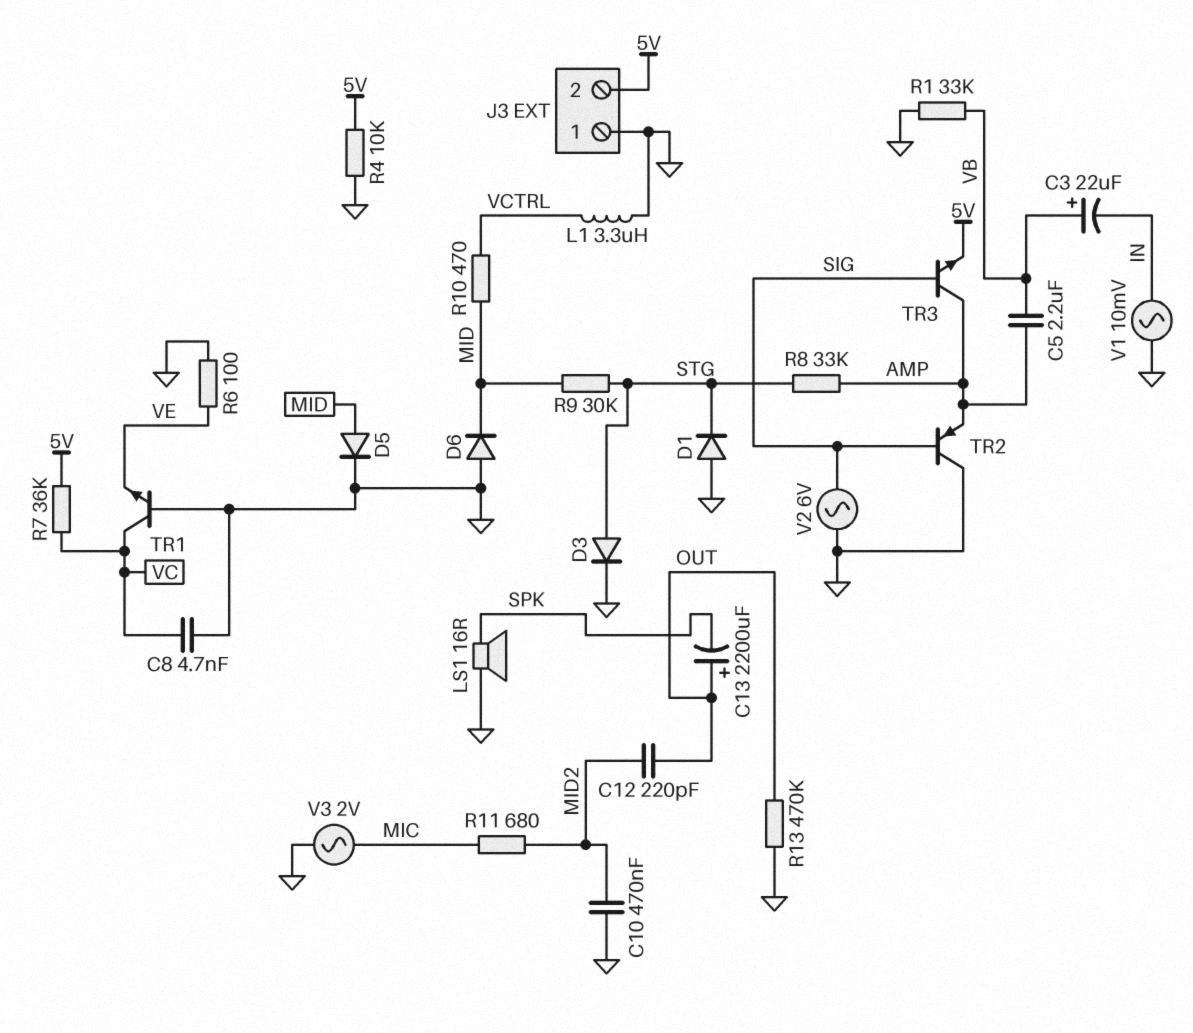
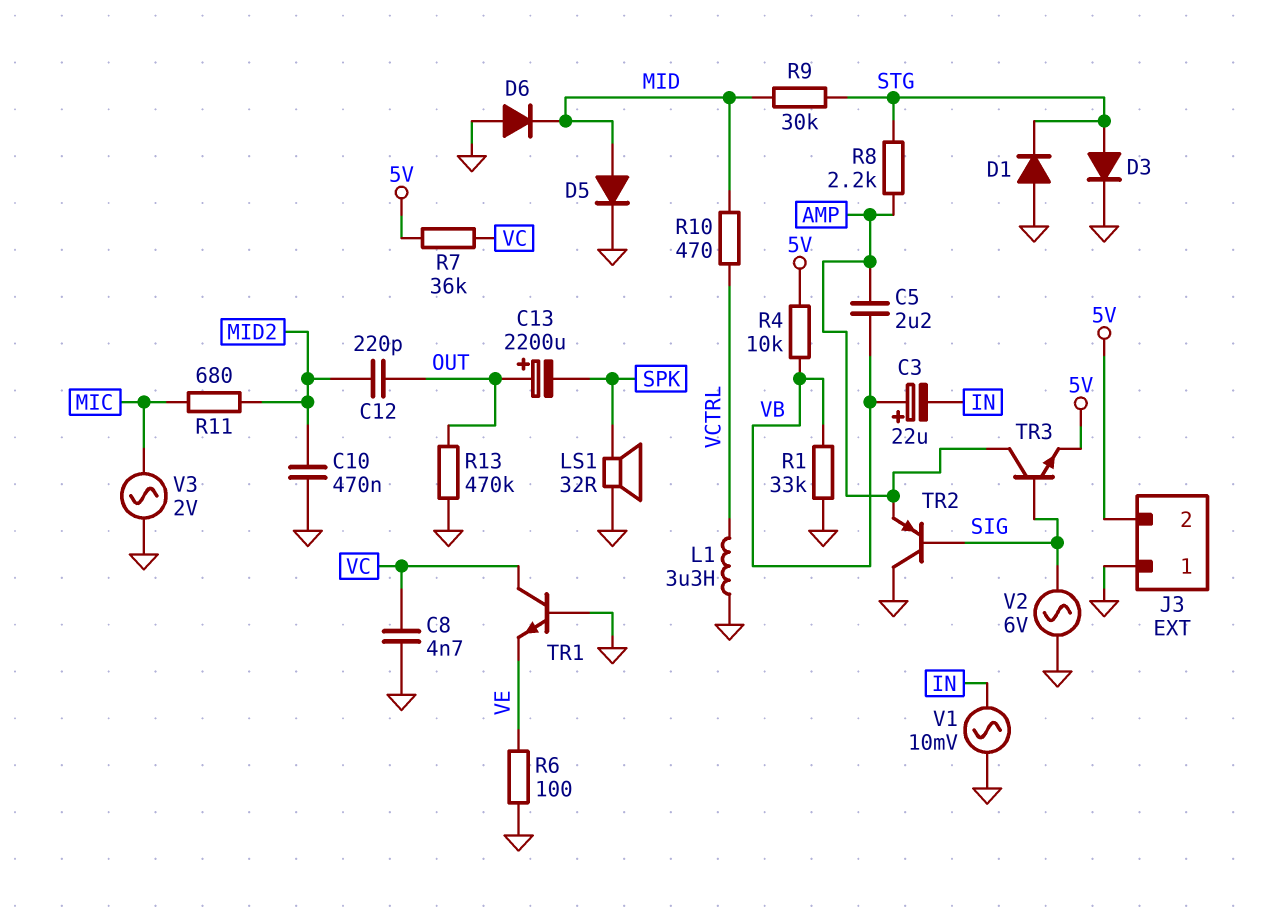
LS1: speaker 16R (GND, SPK) -> speaker 32R (GND, SPK)
R4: 10k (5V, GND) -> 10k (5V, VB)
R8: 33k (AMP, STG) -> 2.2k (AMP, STG)

